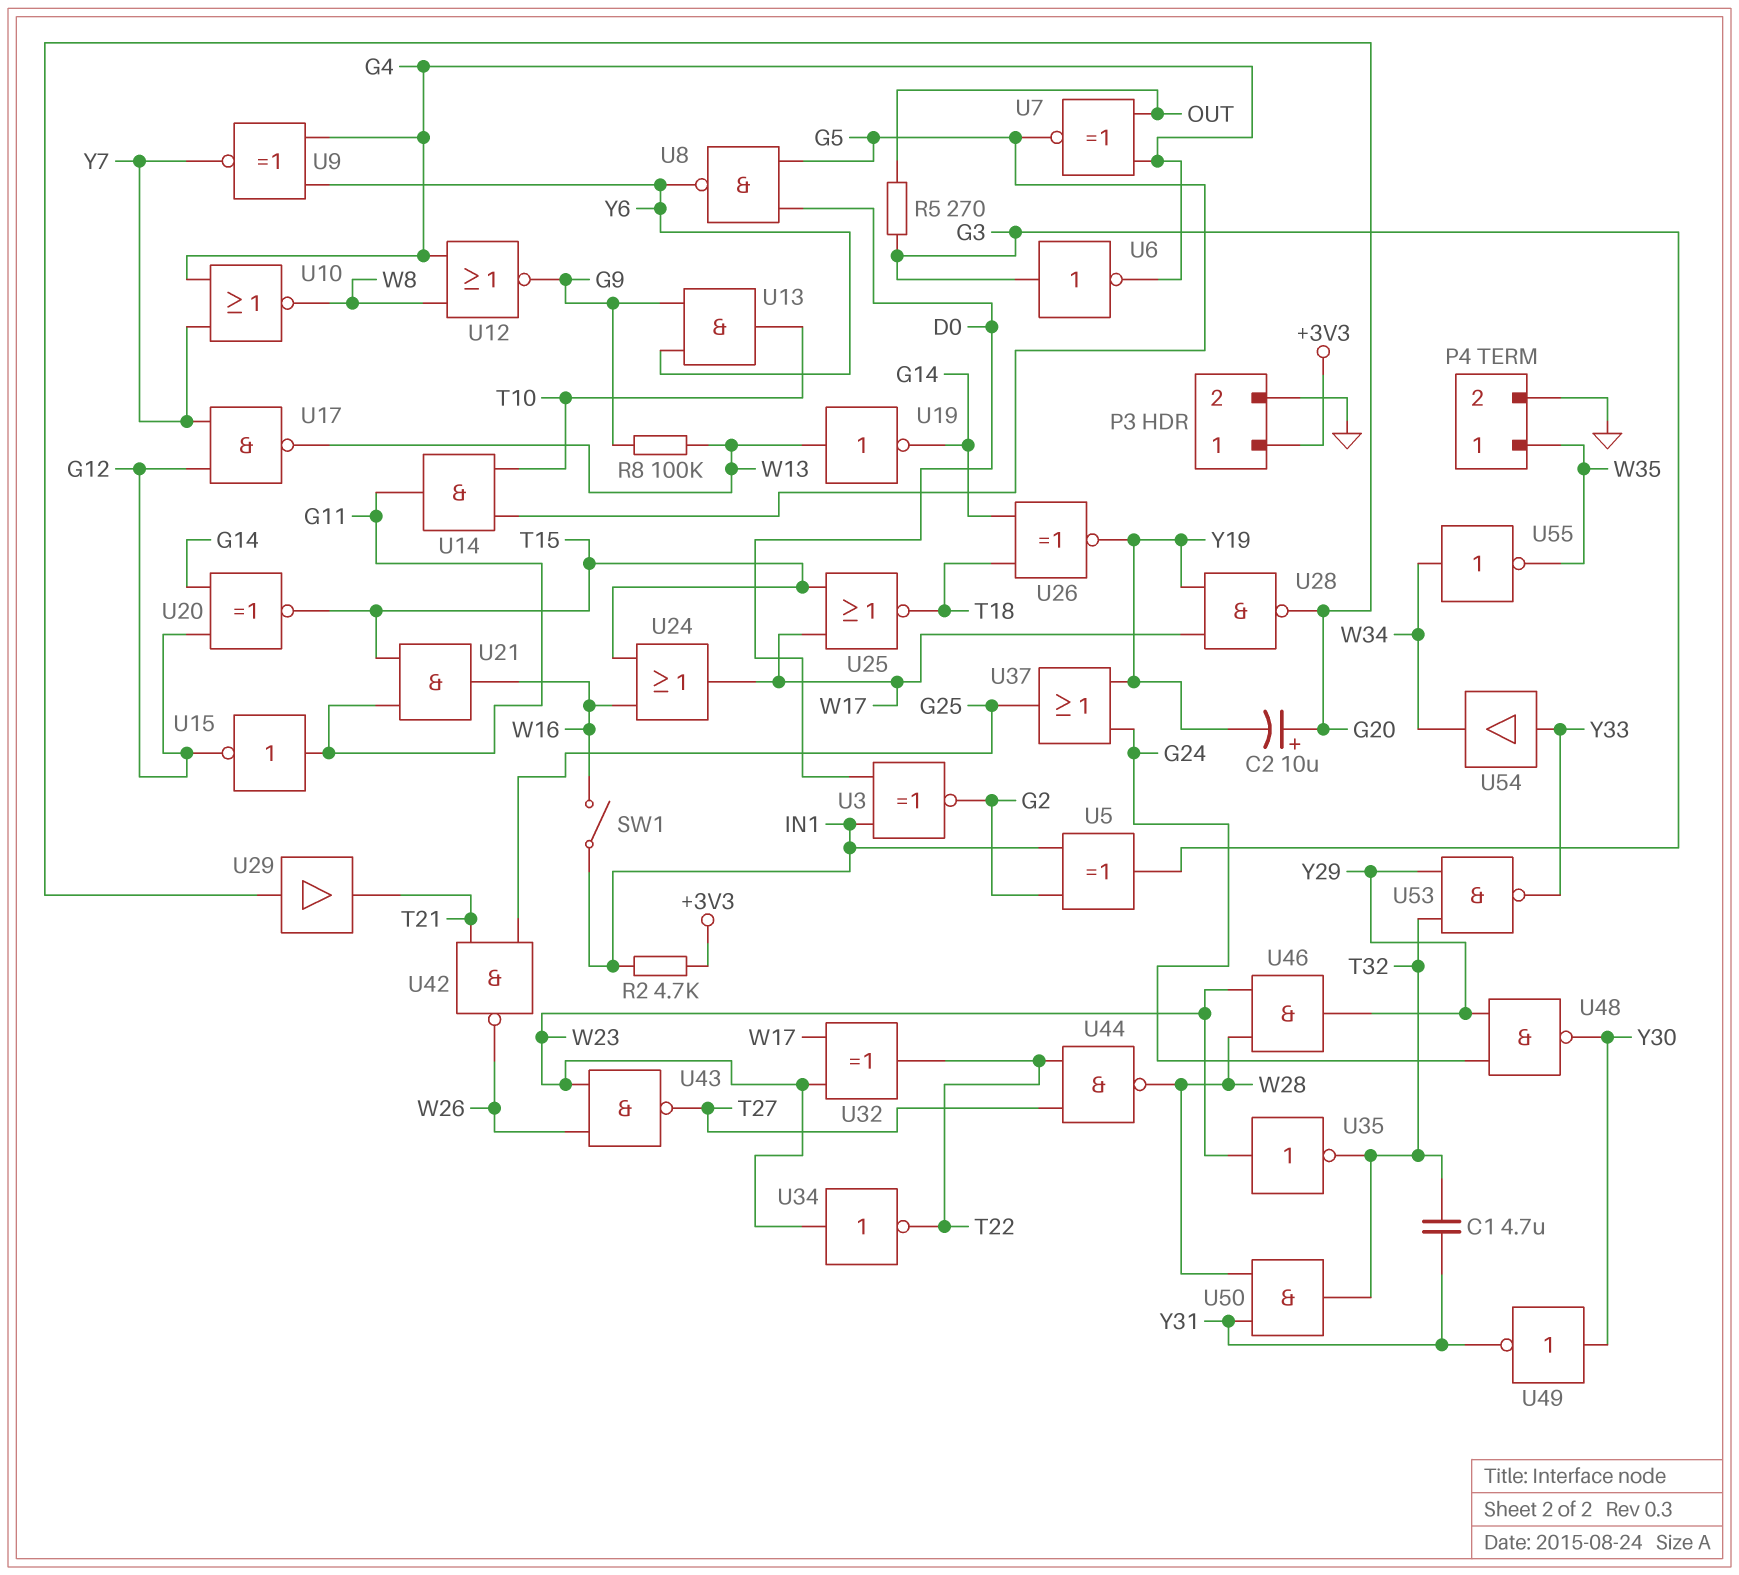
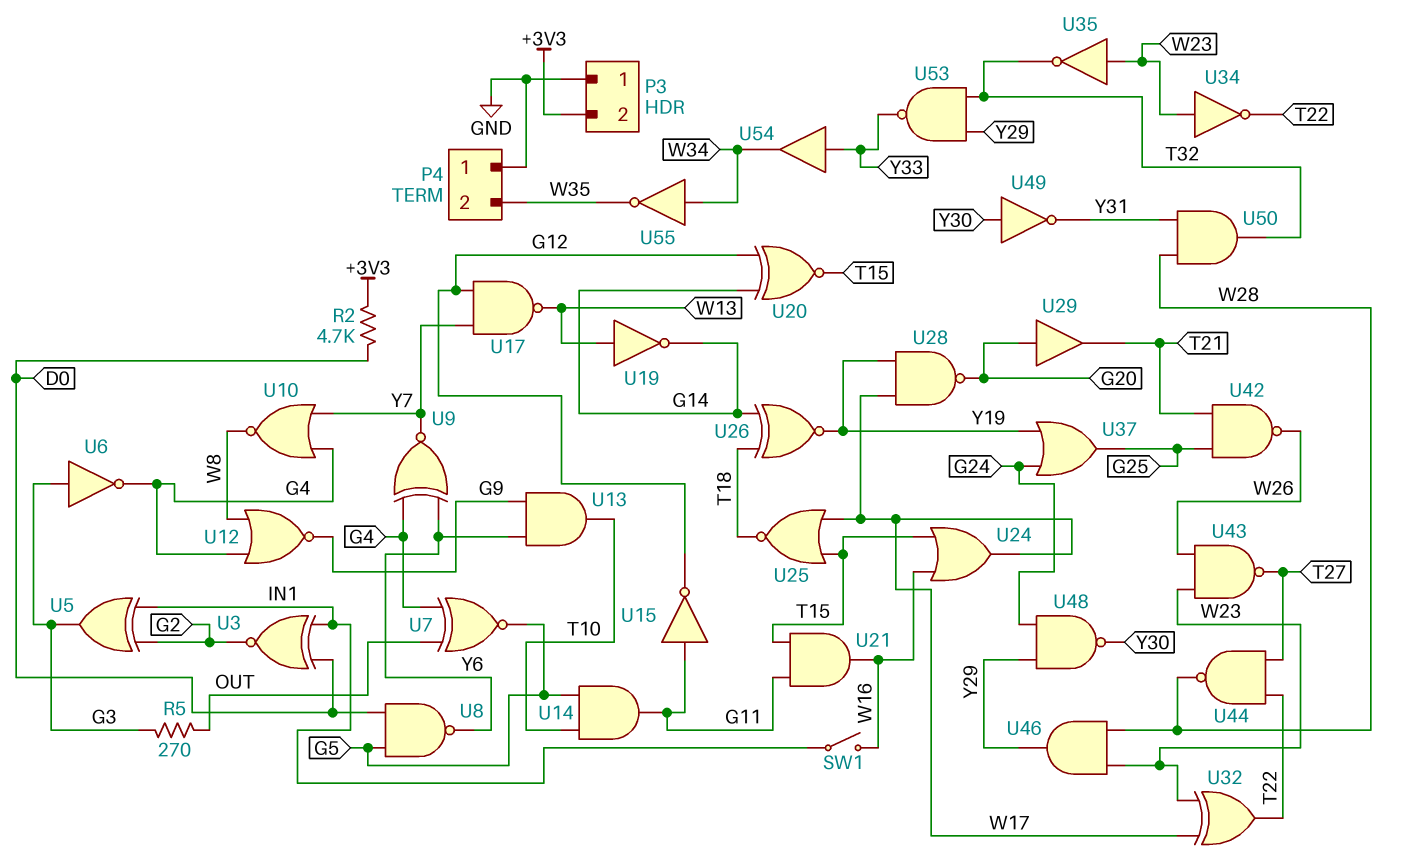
C1: 4.7uF (T32, Y31) -> none
C2: 10uF (plus G20, minus Y19) -> none
P3 pin 1: +3V3 -> GND
P3 pin 2: GND -> +3V3
P4 pin 1: W35 -> GND
P4 pin 2: GND -> W35
R2: 4.7k (+3V3, IN1) -> 4.7k (+3V3, D0)
R8: 100k (G9, W13) -> none

